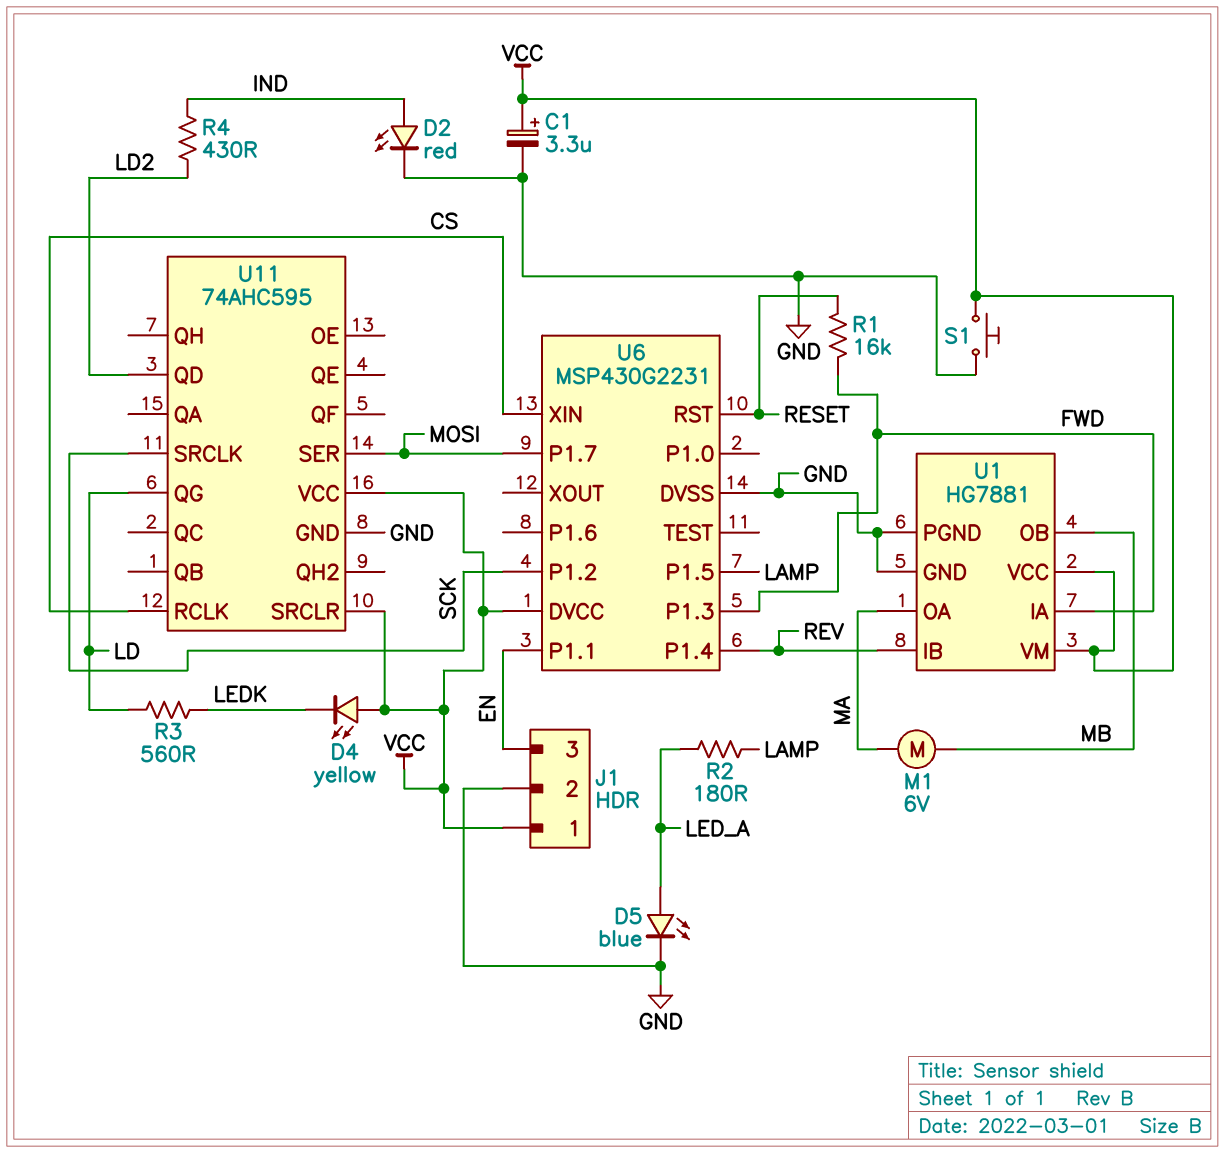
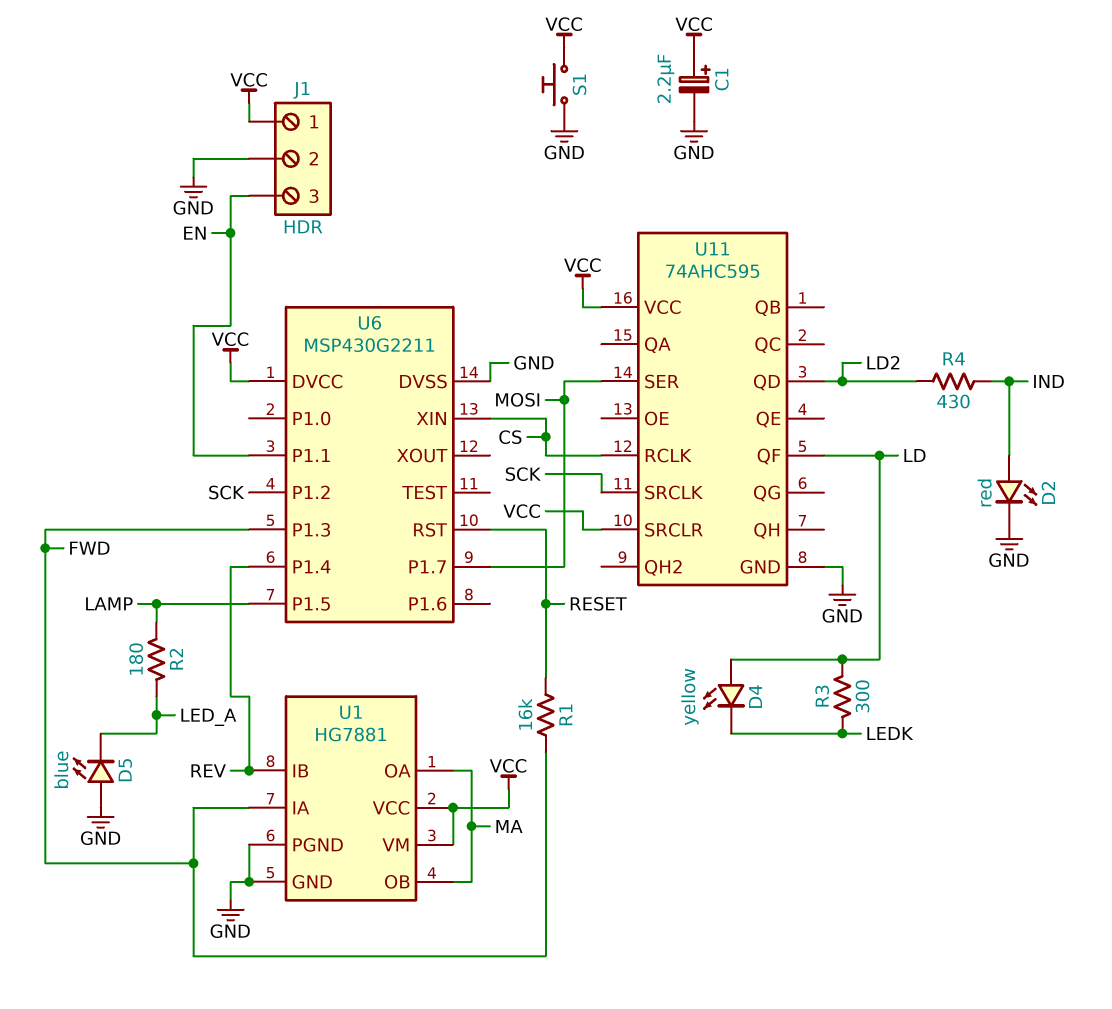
C1: 3.3uF (plus VCC, minus GND) -> 2.2uF (plus VCC, minus GND)
D4: LED yellow (A VCC, K LEDK) -> LED yellow (A LD, K LEDK)
D5: LED blue (A LED_A, K GND) -> LED blue (A GND, K LED_A)
M1: motor 6V (MA, MB) -> none
R3: 560 (LD, LEDK) -> 300 (LD, LEDK)
U1 pin OB: MB -> MA
U6: MSP430G2231 -> MSP430G2211
U11 pin QF: none -> LD
U11 pin QG: LD -> none

